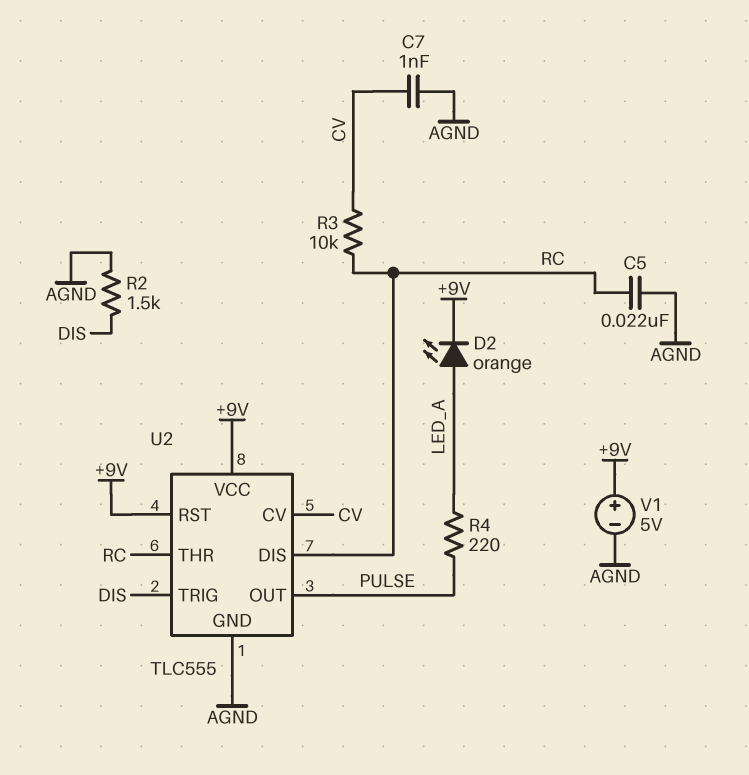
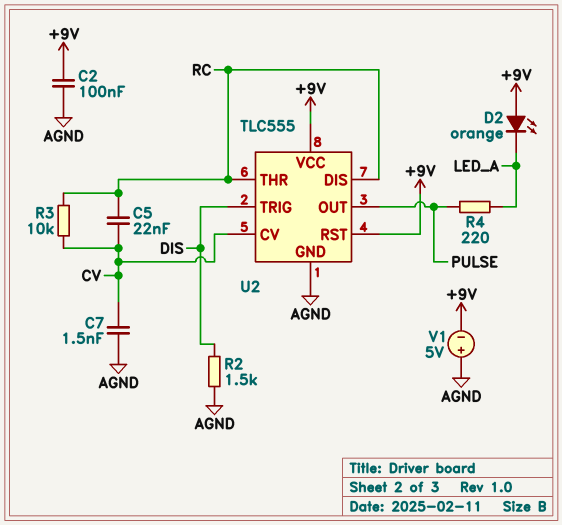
C2: none -> 100nF (+9V, AGND)
C5: 22nF (AGND, RC) -> 22nF (CV, RC)
C7: 1nF (AGND, CV) -> 1.5nF (AGND, CV)
D2: LED orange (A LED_A, K +9V) -> LED orange (A +9V, K LED_A)
V1: 5V (plus +9V, minus AGND) -> 5V (plus AGND, minus +9V)

